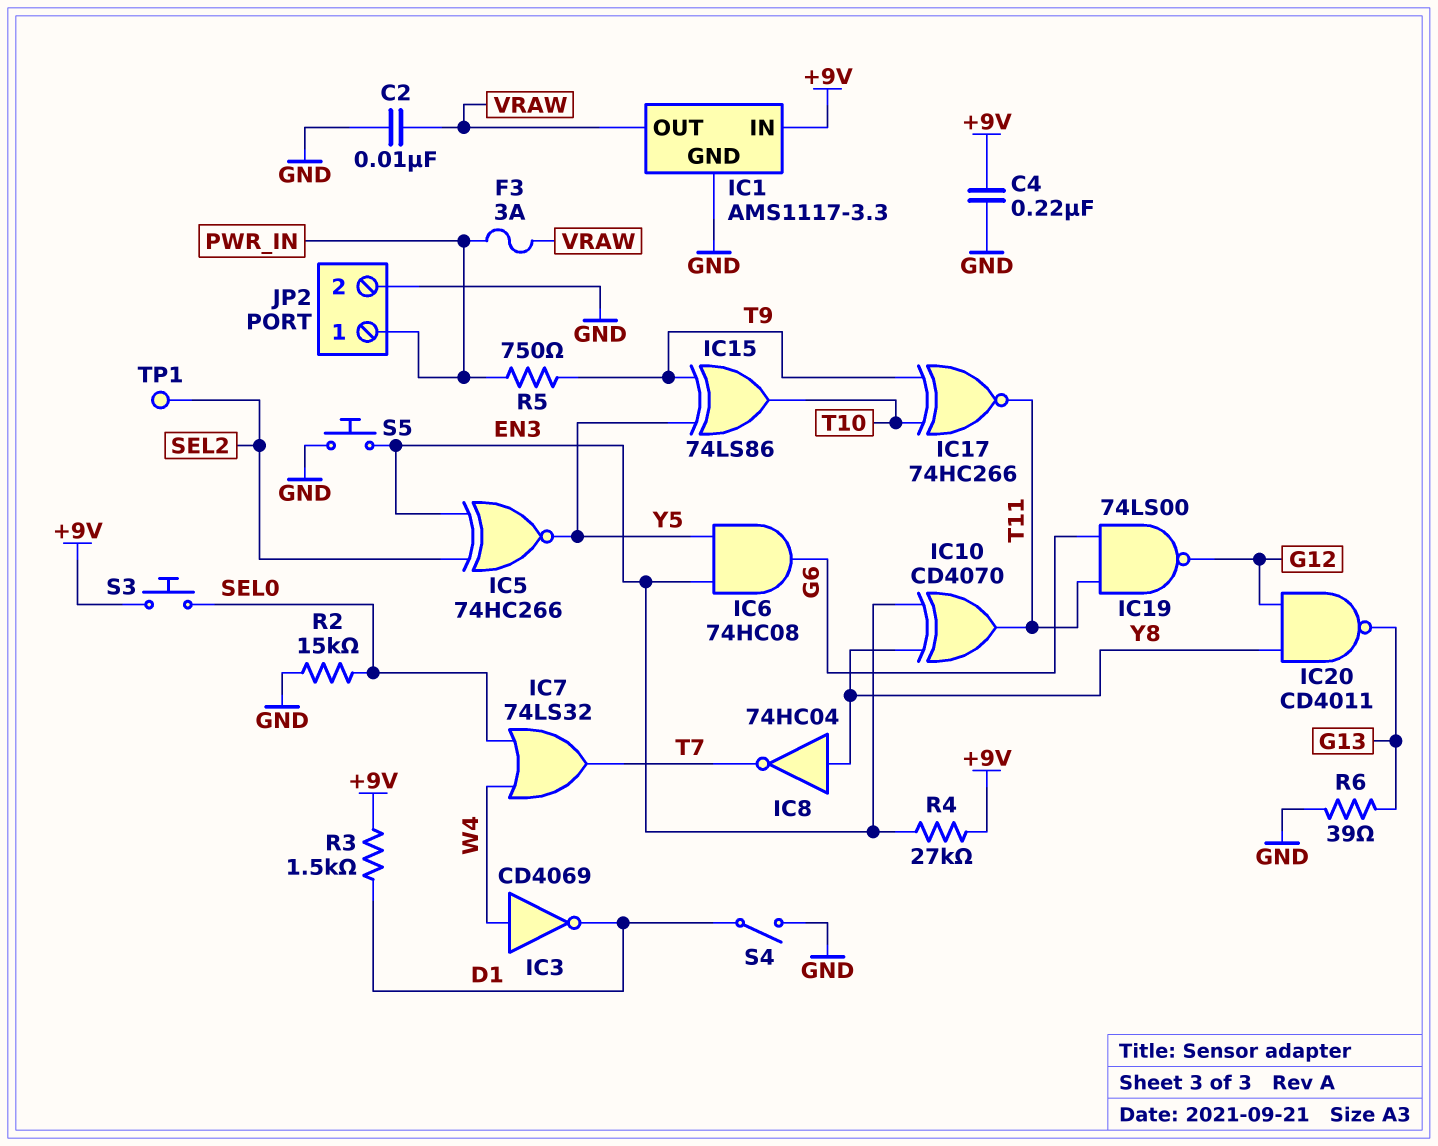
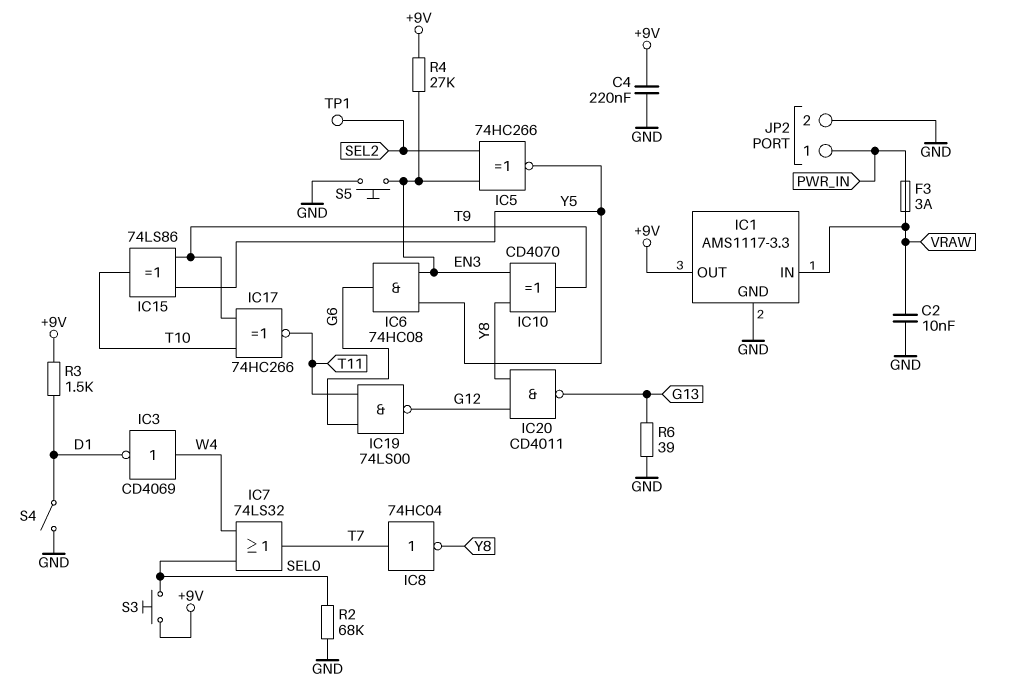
IC1 pin IN: +9V -> VRAW
IC1 pin OUT: VRAW -> +9V
IC8: NOT 74HC04 (in Y8, out T7) -> NOT 74HC04 (in T7, out Y8)
IC10: XOR CD4070 (in EN3, in Y8, out T11) -> XOR CD4070 (in EN3, in Y8, out T9)
R2: 15k (GND, SEL0) -> 68k (GND, SEL0)
R5: 750 (PWR_IN, T9) -> none

